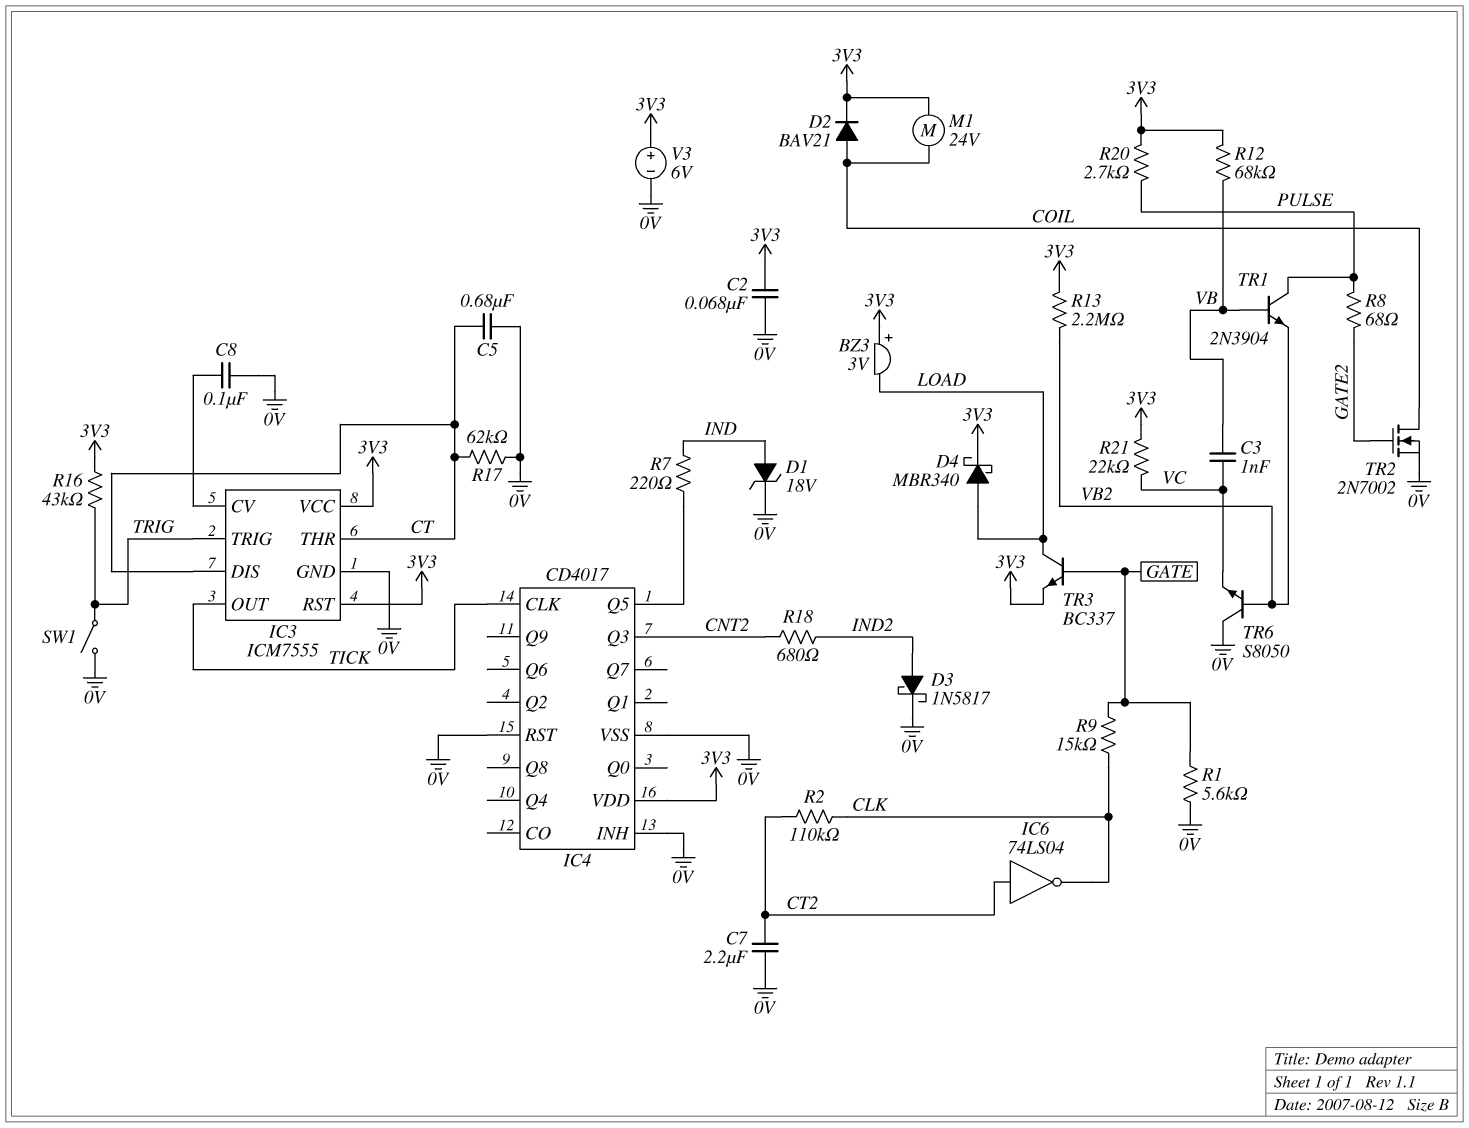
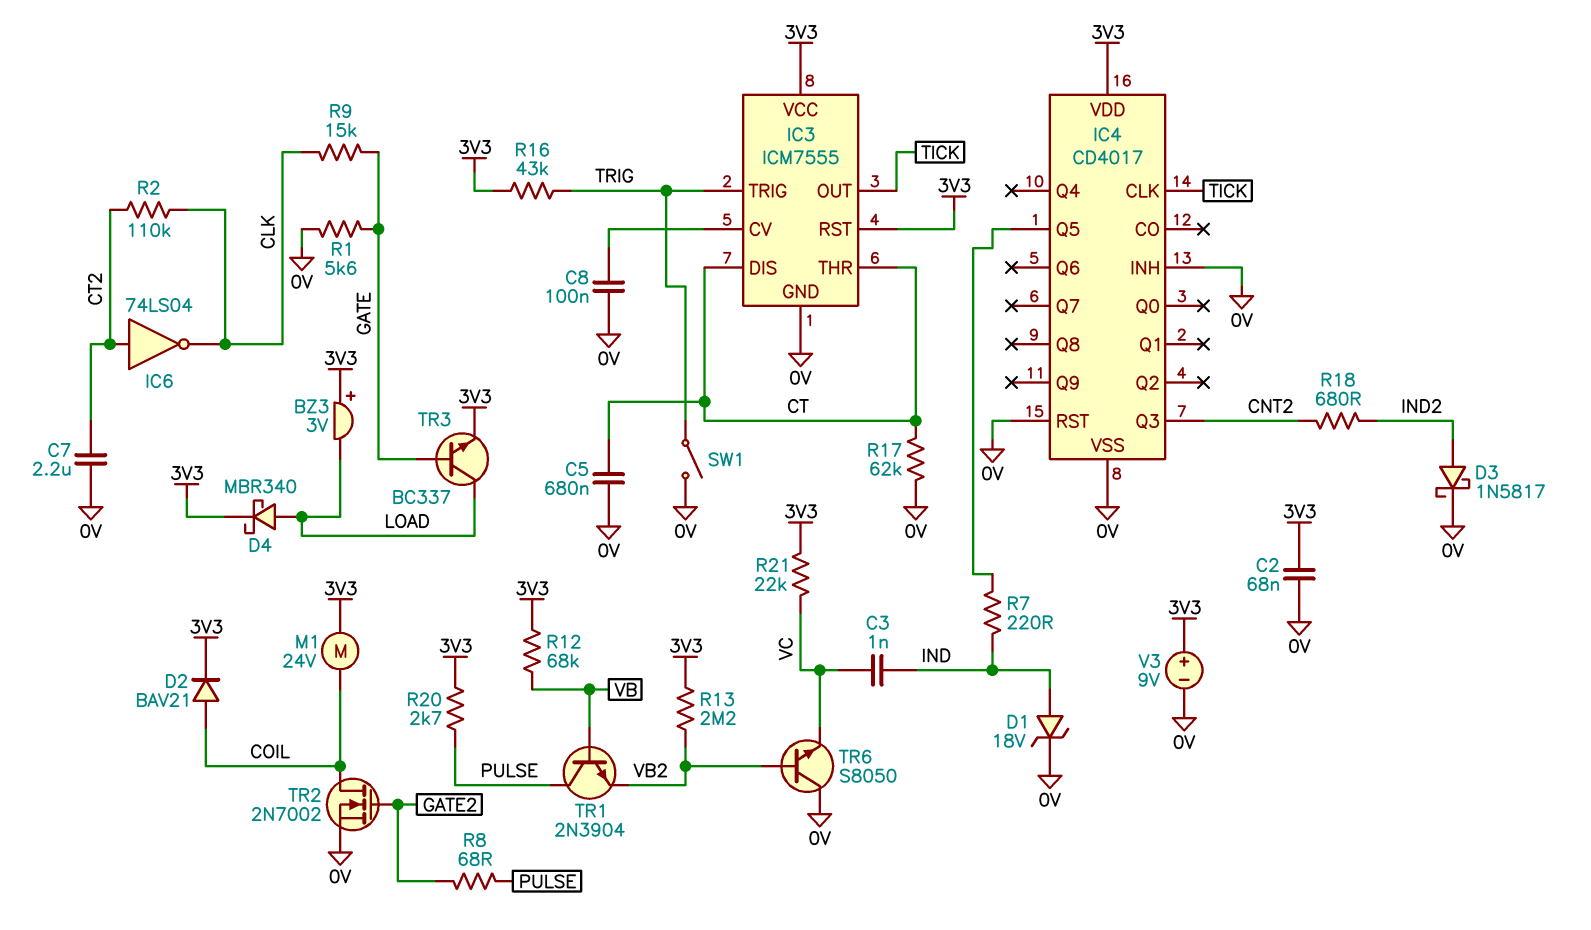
C3: 1nF (VB, VC) -> 1nF (IND, VC)
V3: 6V (plus 3V3, minus 0V) -> 9V (plus 3V3, minus 0V)

